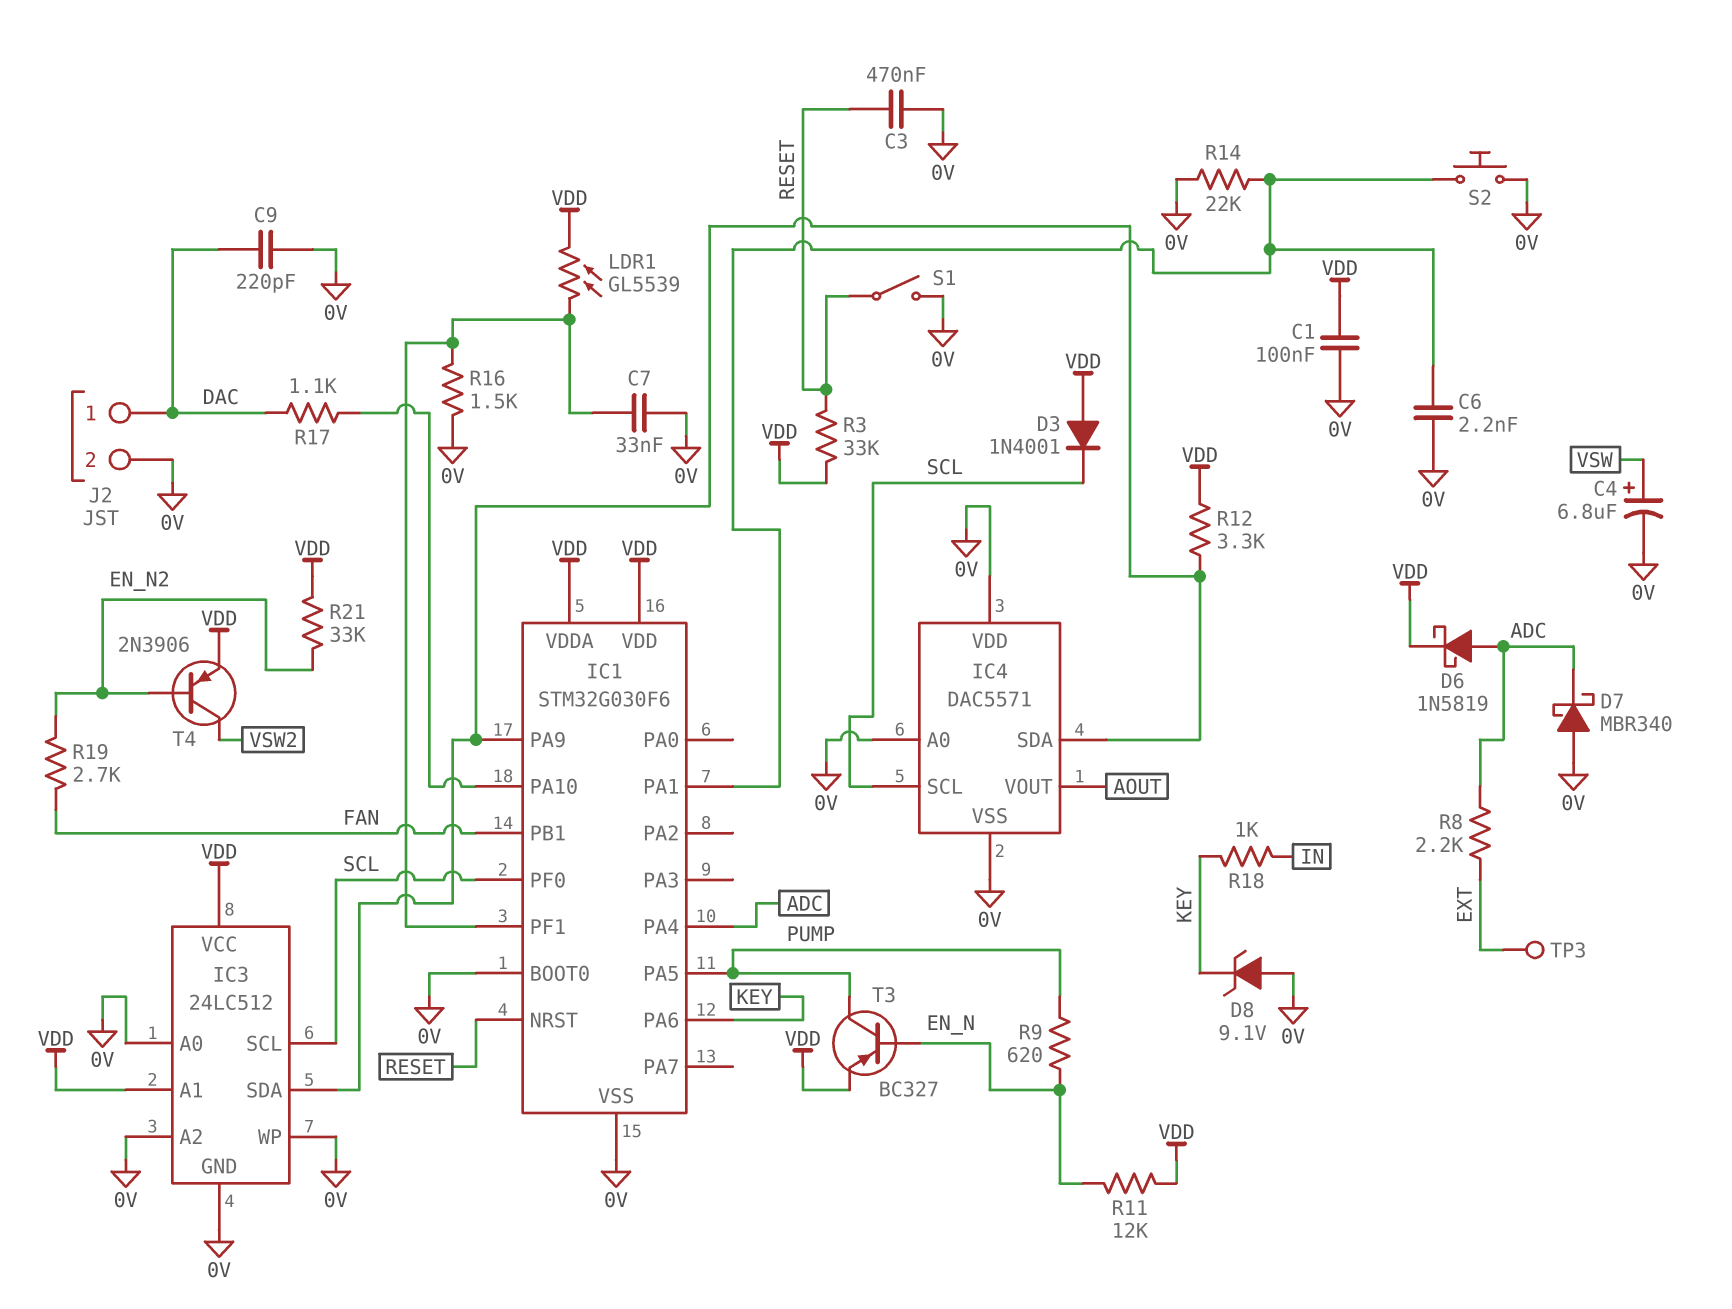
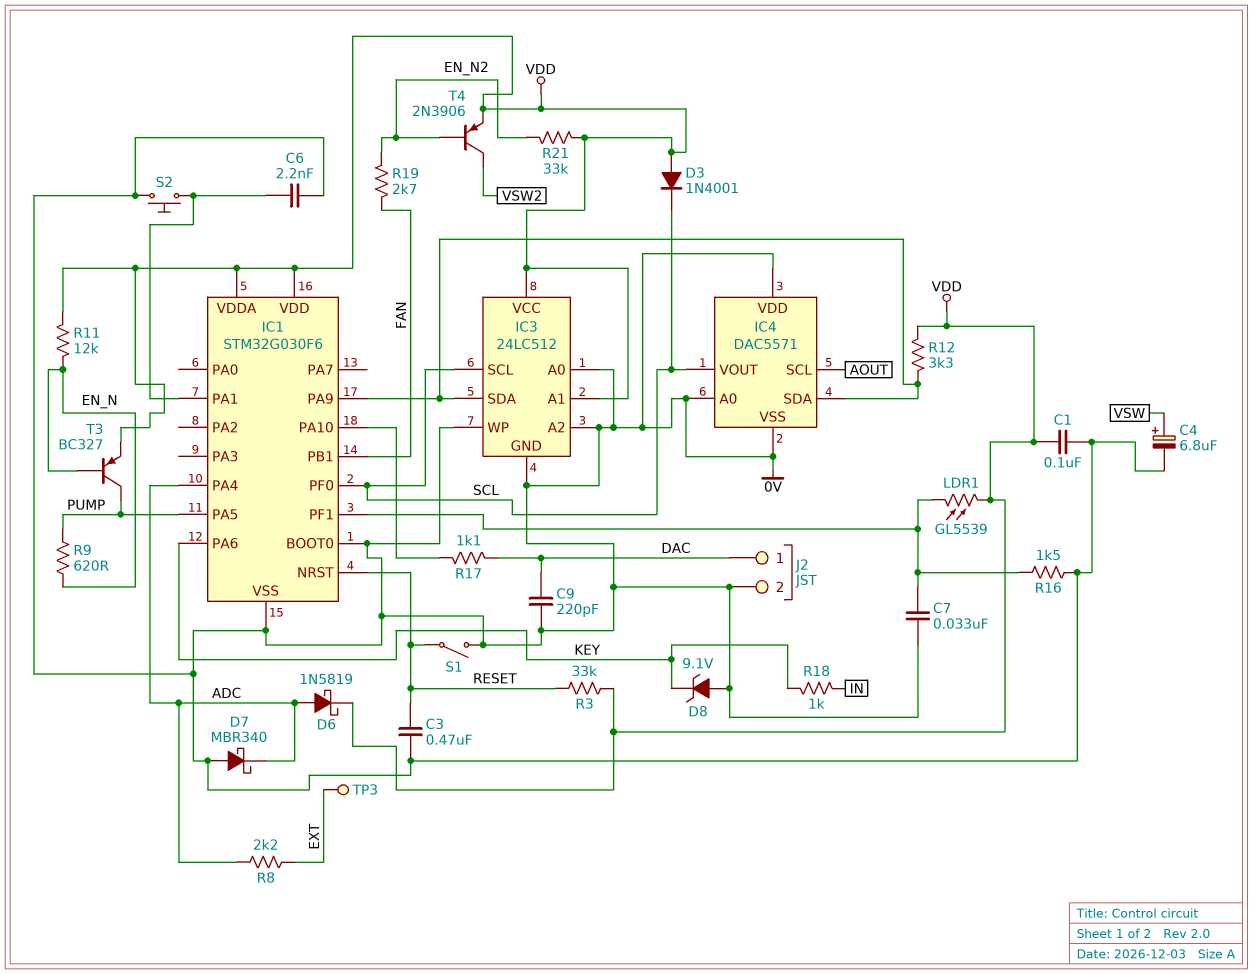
IC4 pin SCL: SCL -> AOUT
IC4 pin VOUT: AOUT -> SCL
R14: 22k (0V, IC1/PA1) -> none

